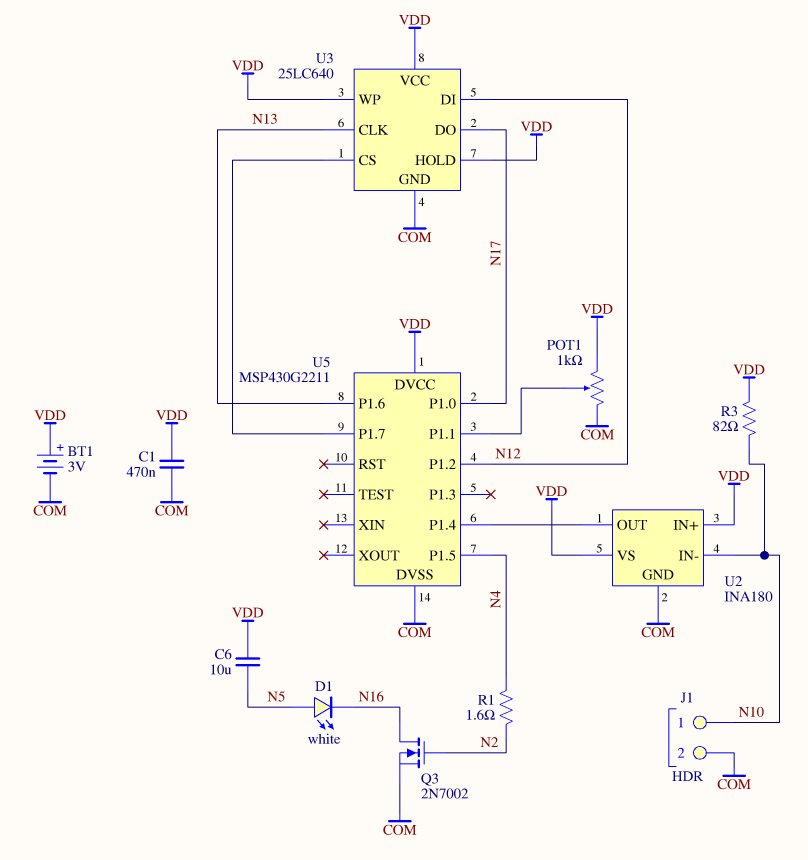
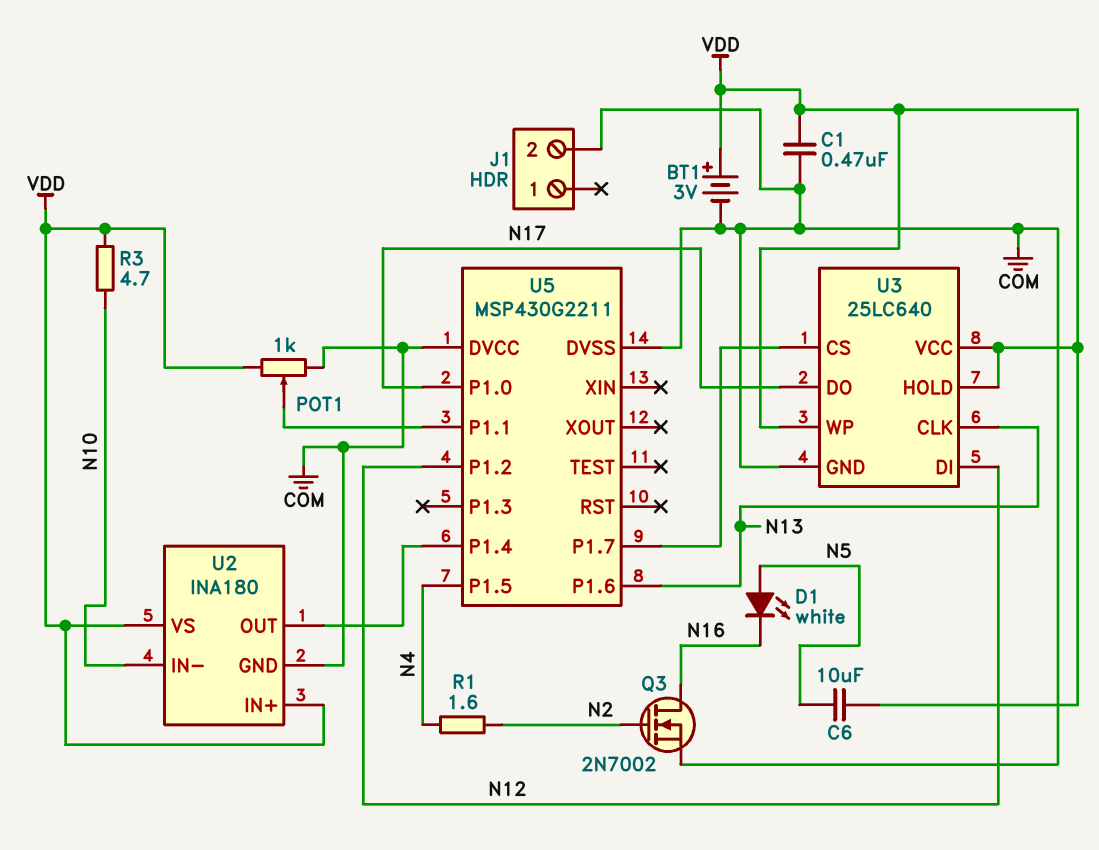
J1 pin 1: N10 -> none
R3: 82 (N10, VDD) -> 4.7 (N10, VDD)
U5 pin DVCC: VDD -> COM

